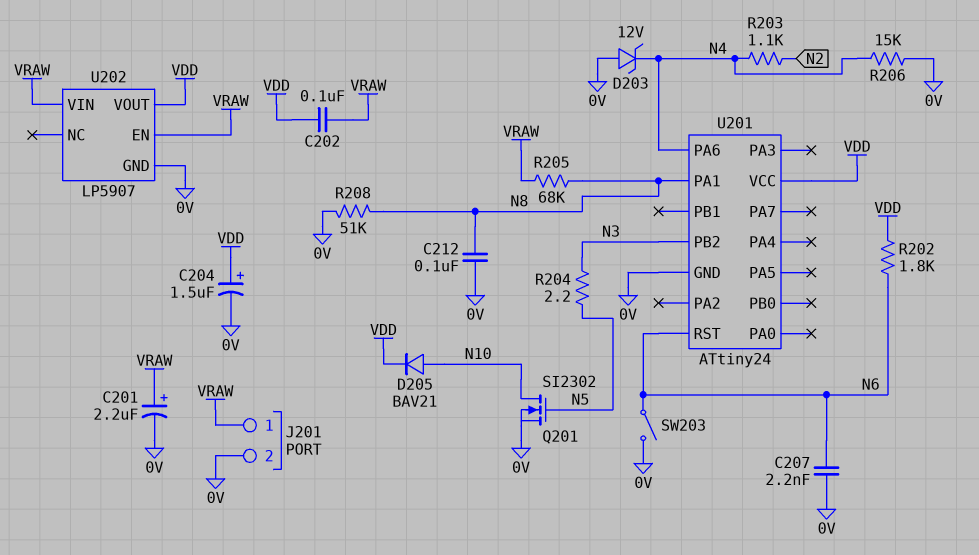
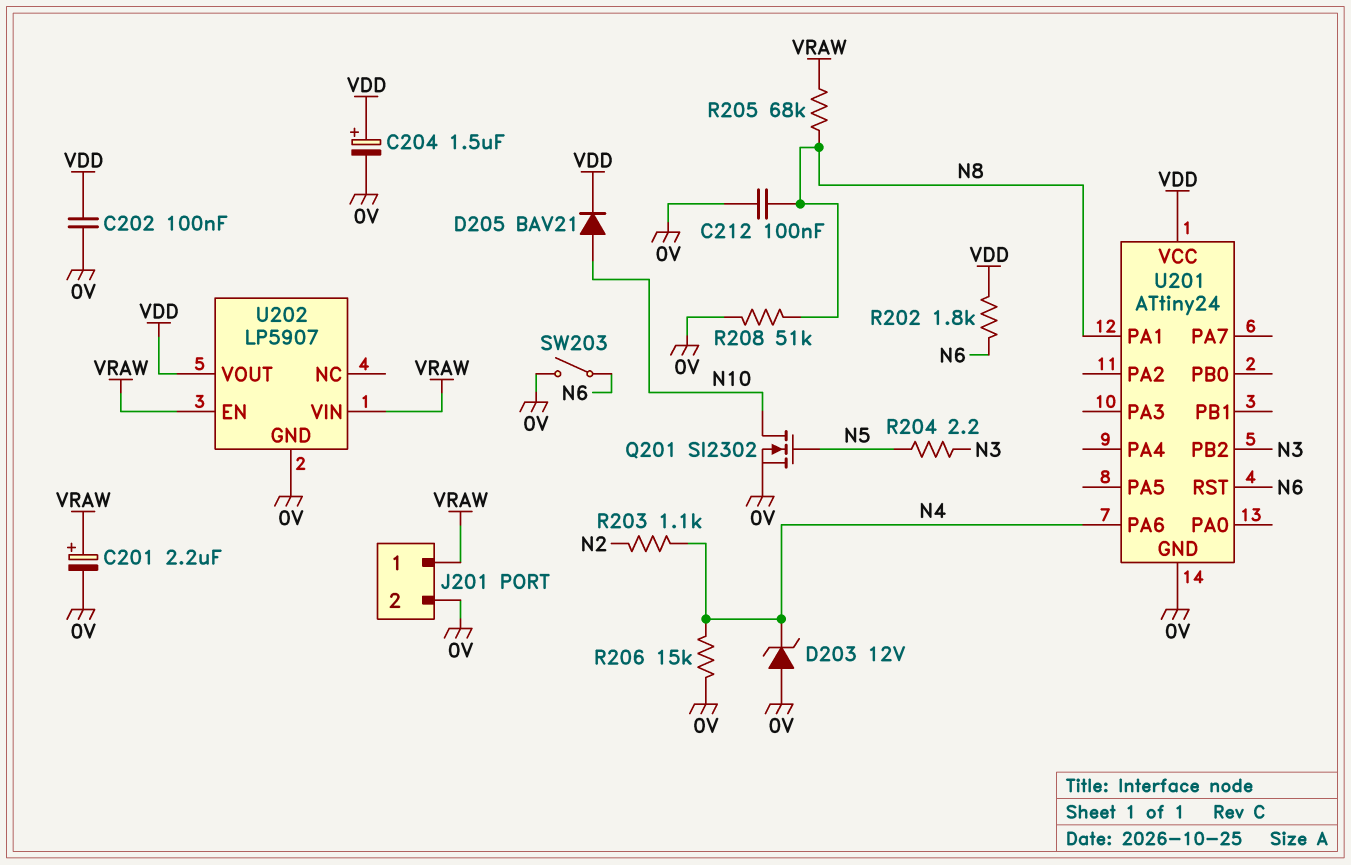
C202: 100nF (VDD, VRAW) -> 100nF (0V, VDD)
C207: 2.2nF (0V, N6) -> none

